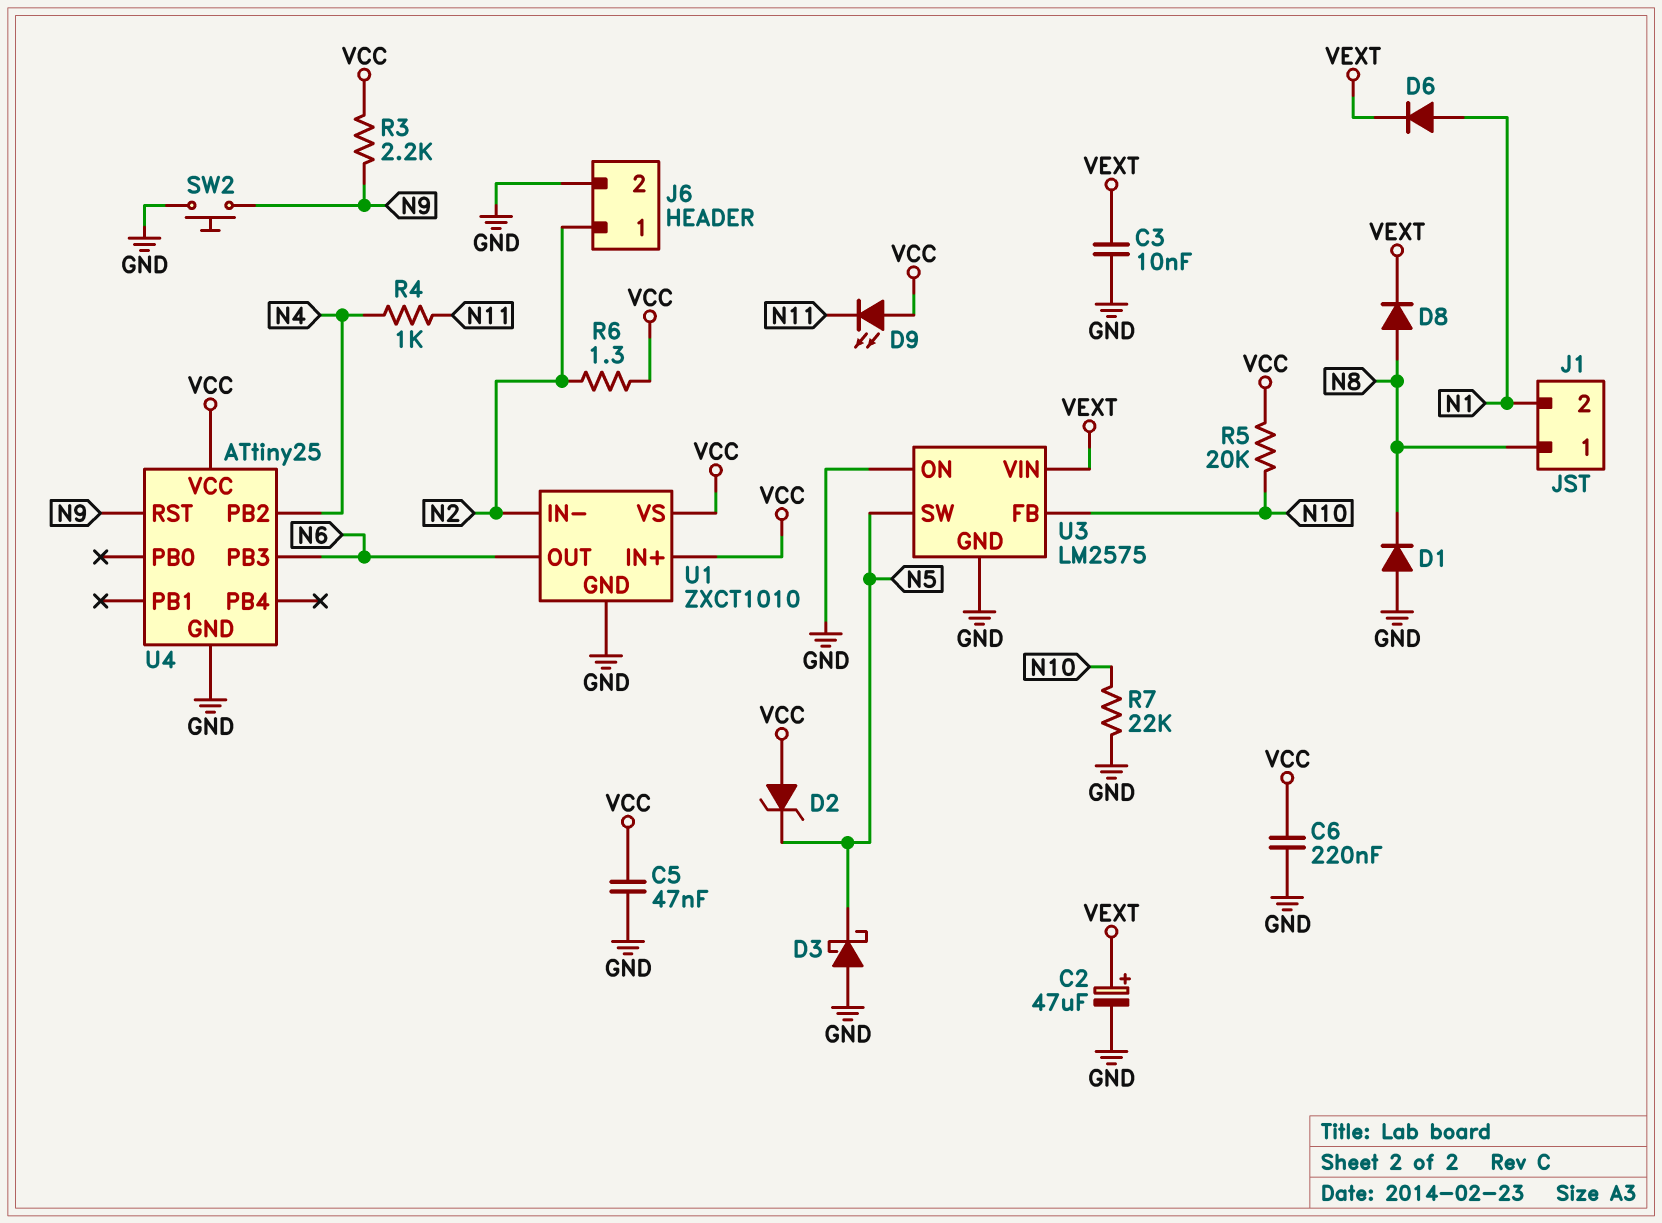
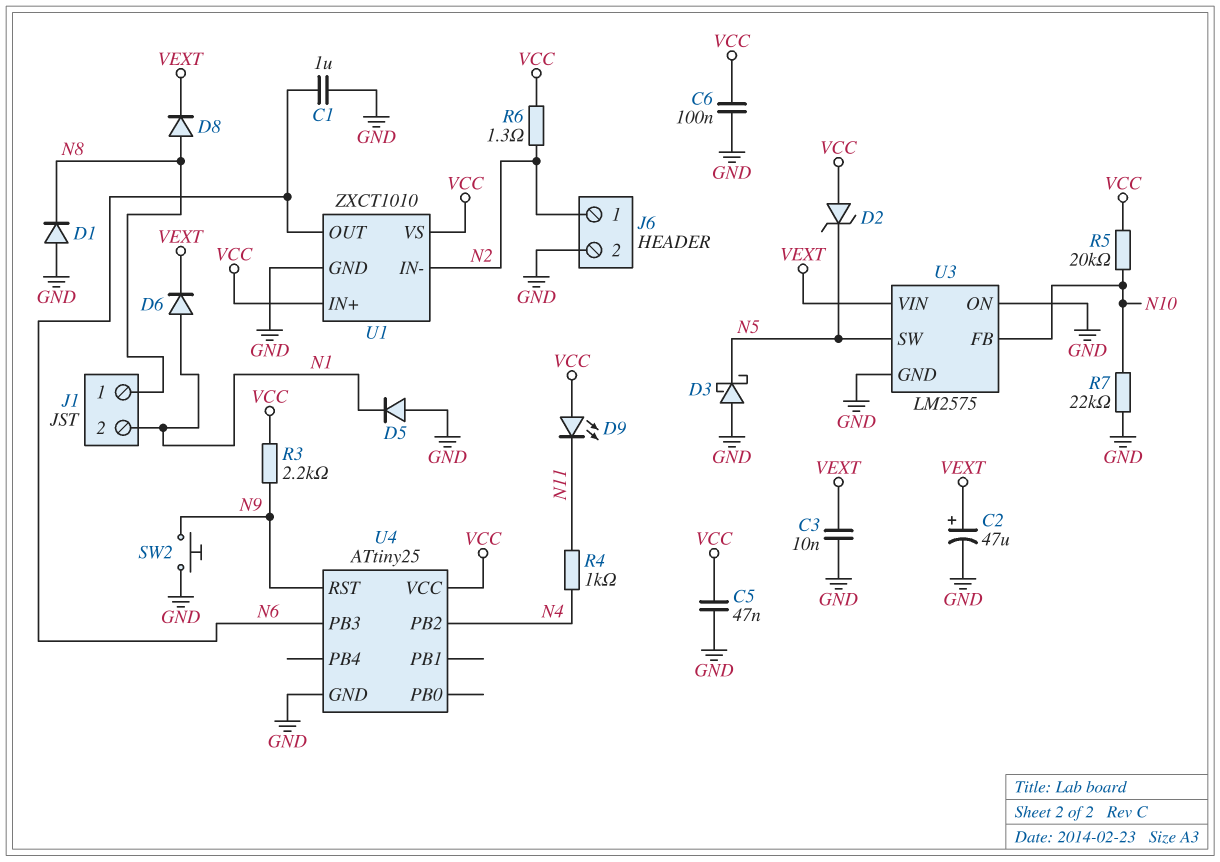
C1: none -> 1uF (GND, N6)
C6: 220nF (GND, VCC) -> 100nF (GND, VCC)
D5: none -> diode (A GND, K N1)

